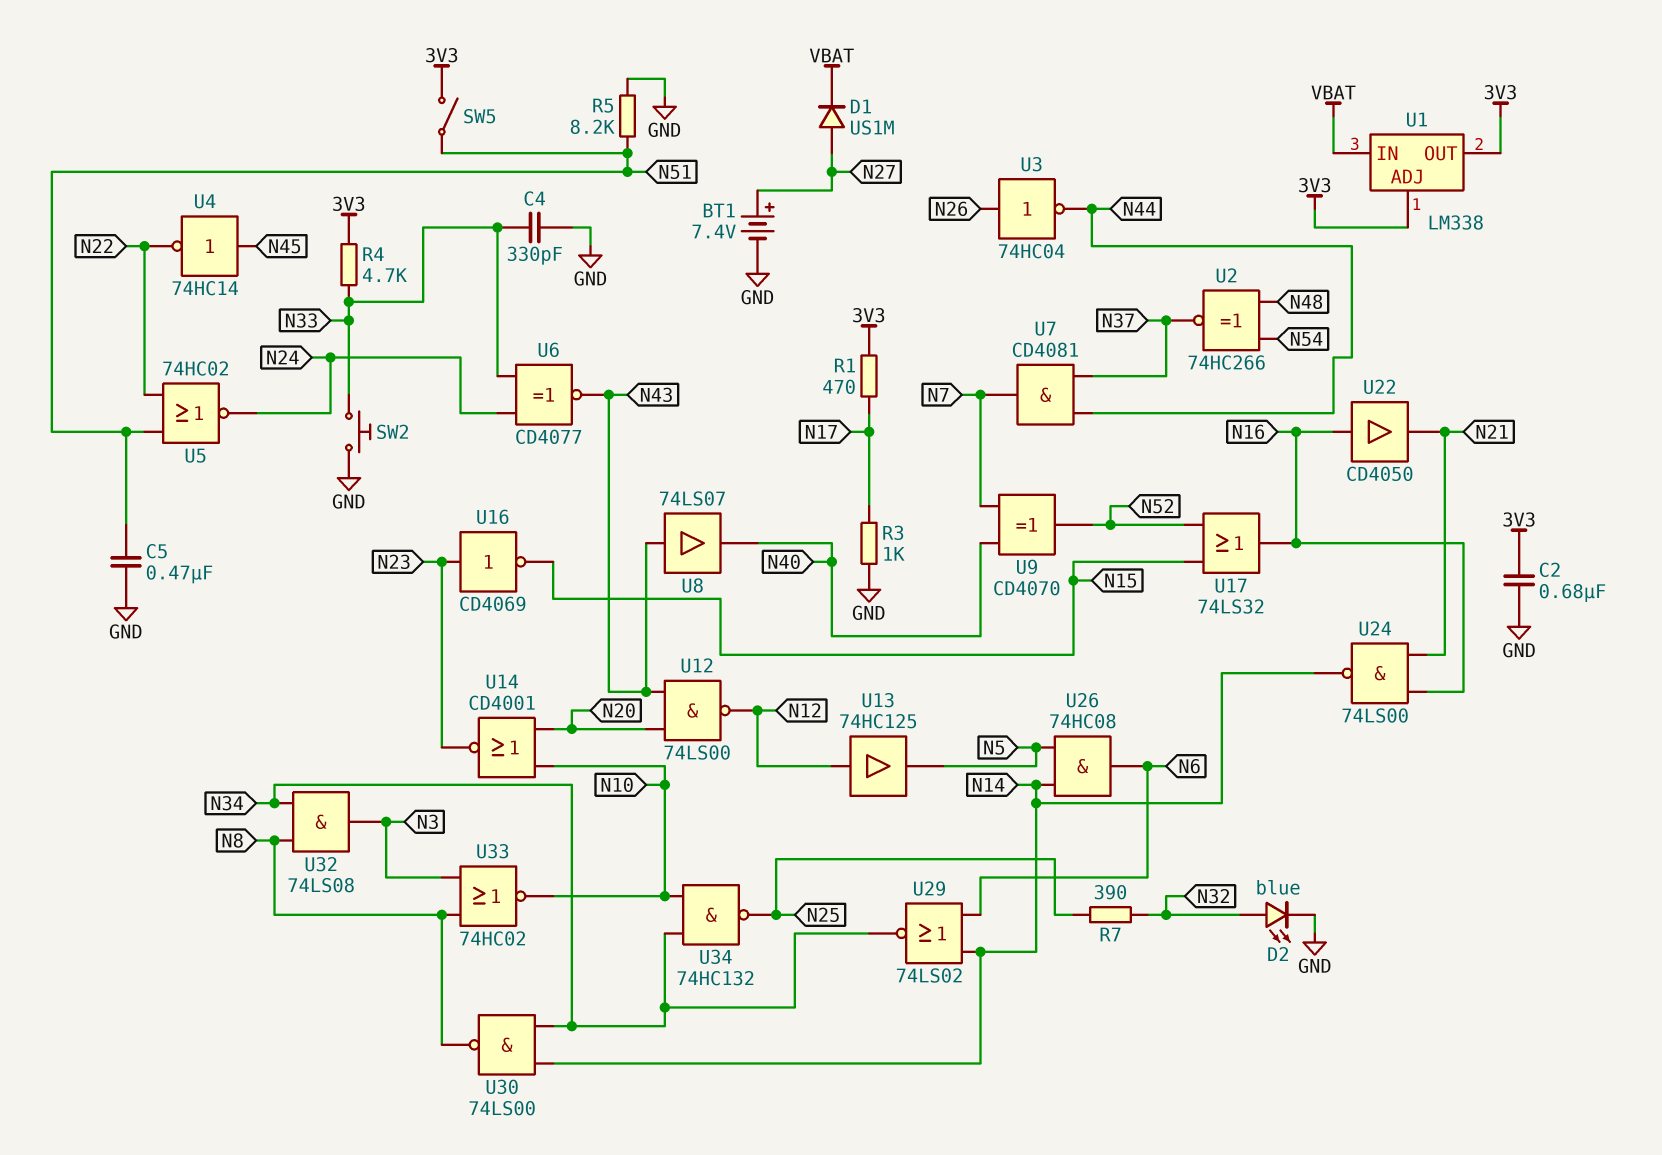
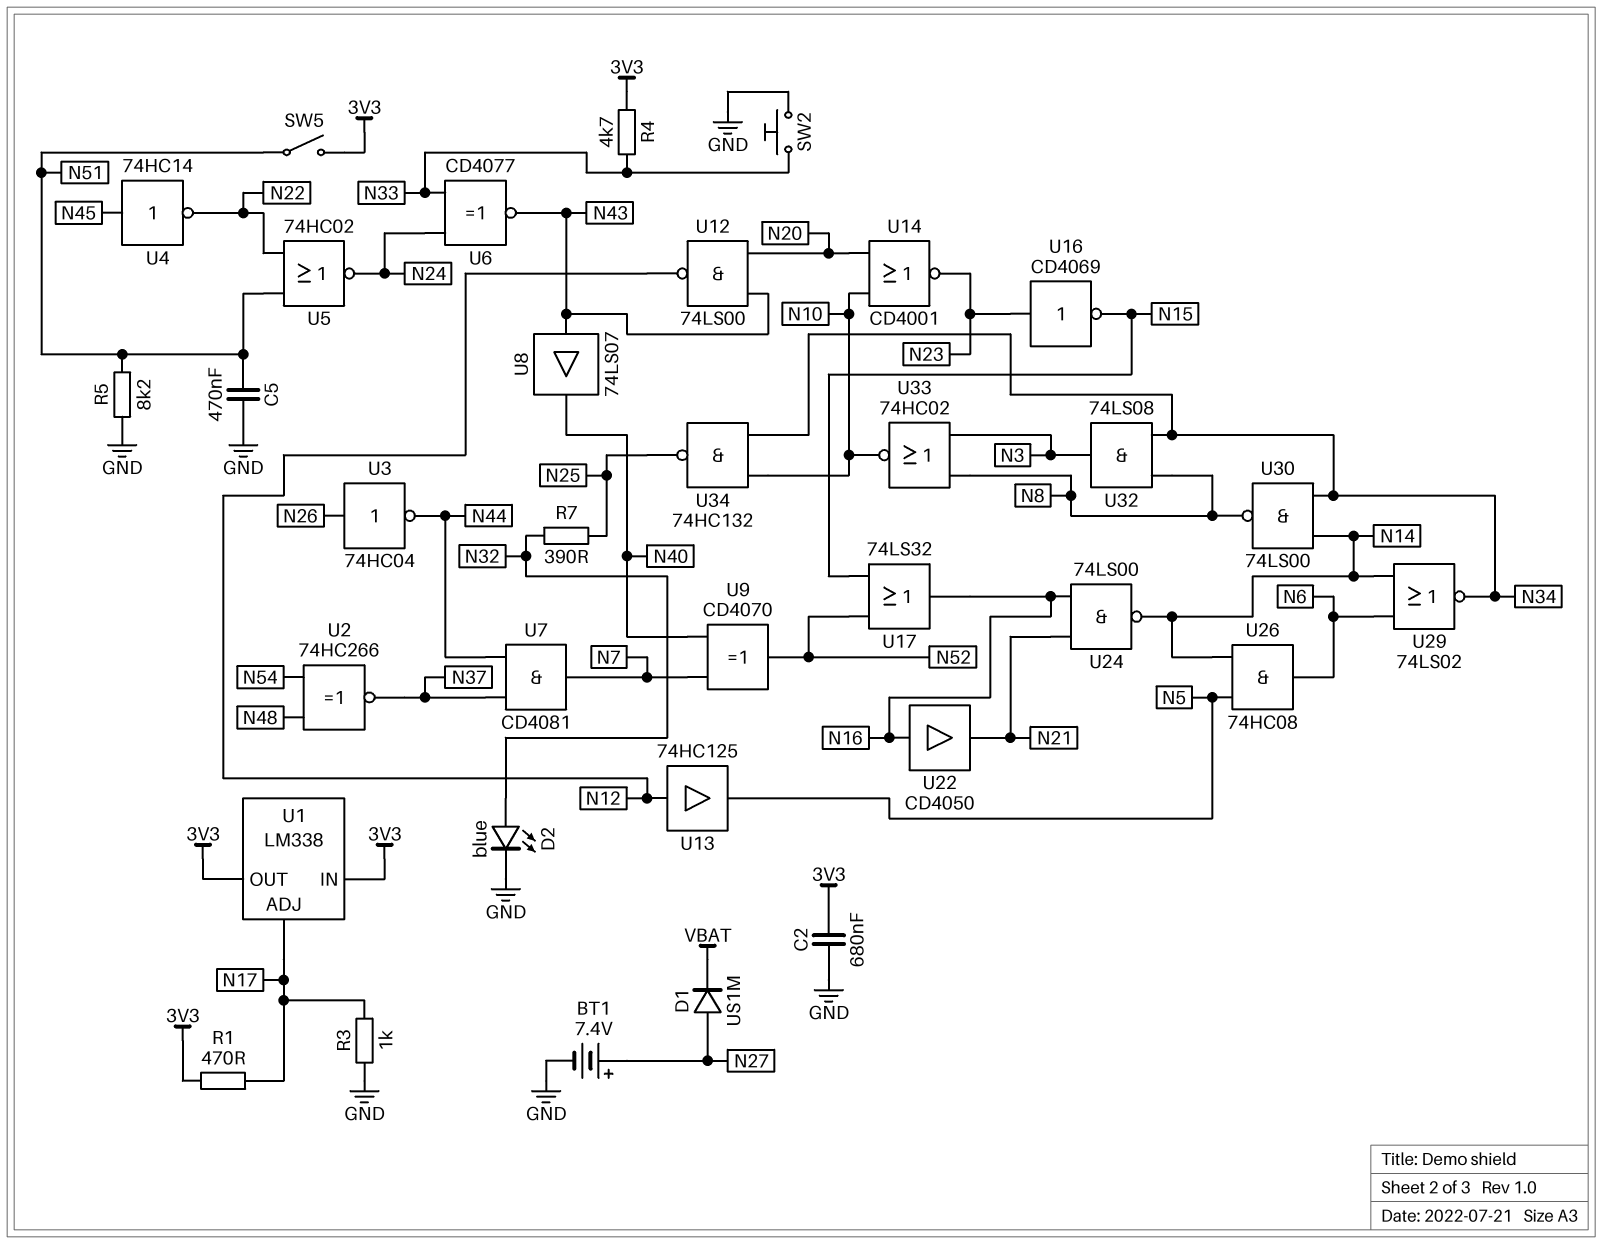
C4: 330pF (GND, N33) -> none
U1 pin ADJ: 3V3 -> N17
U1 pin IN: VBAT -> 3V3

